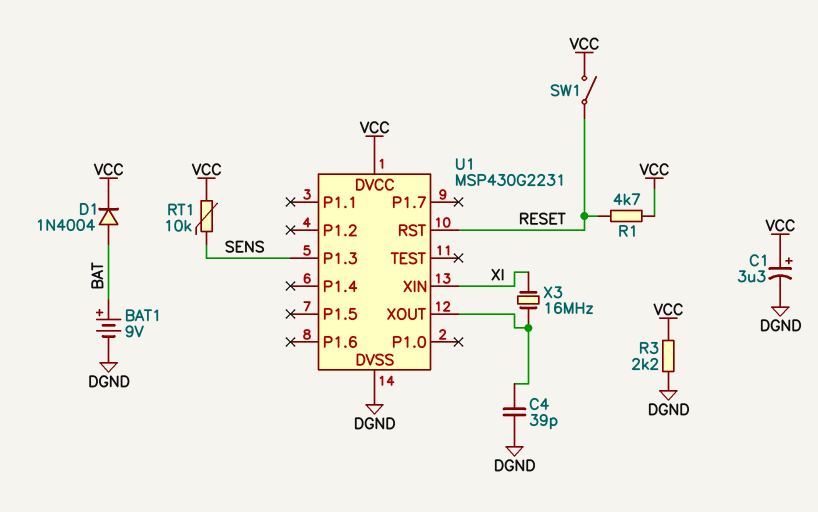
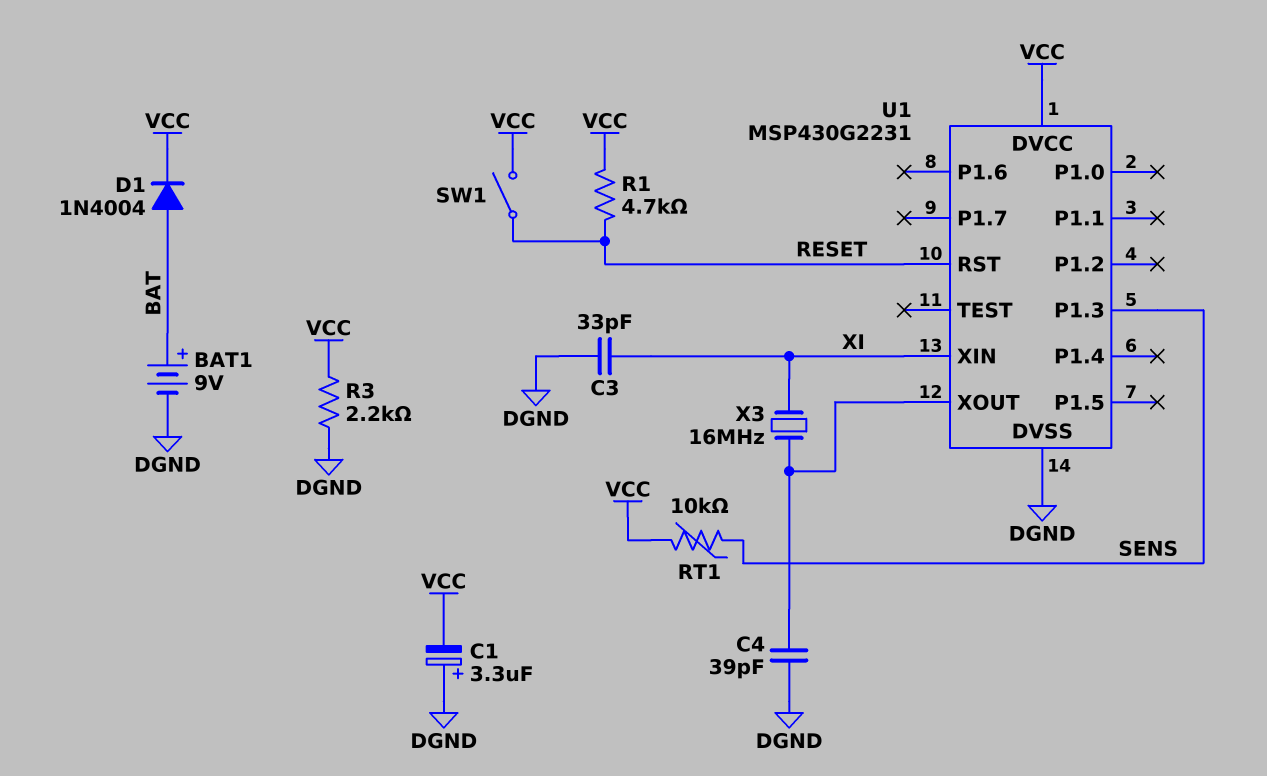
C1: 3.3uF (plus VCC, minus DGND) -> 3.3uF (plus DGND, minus VCC)
C3: none -> 33pF (DGND, XI)

